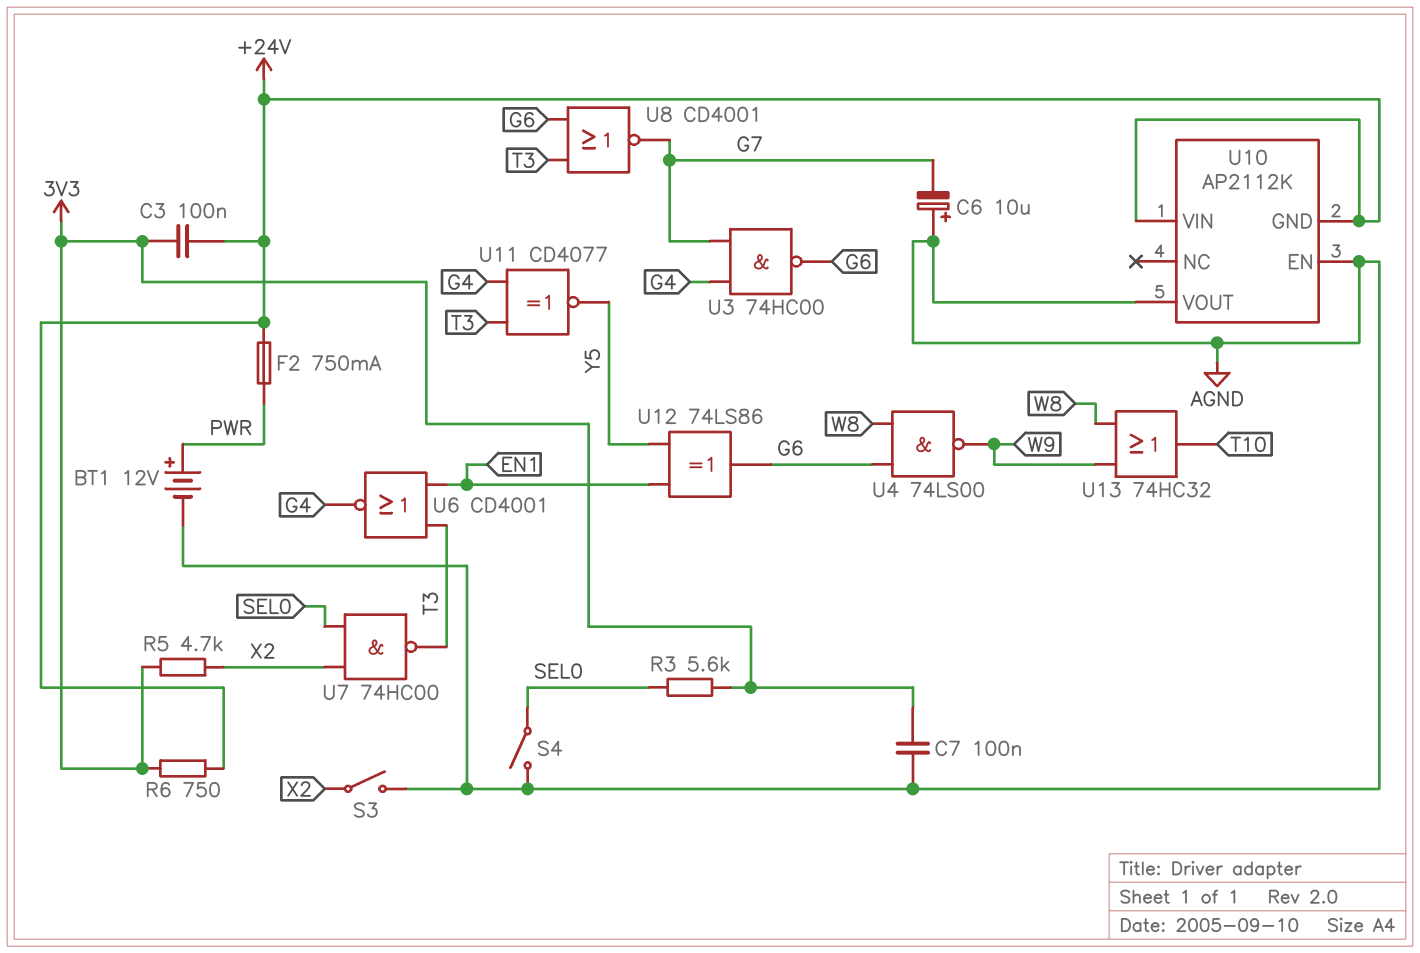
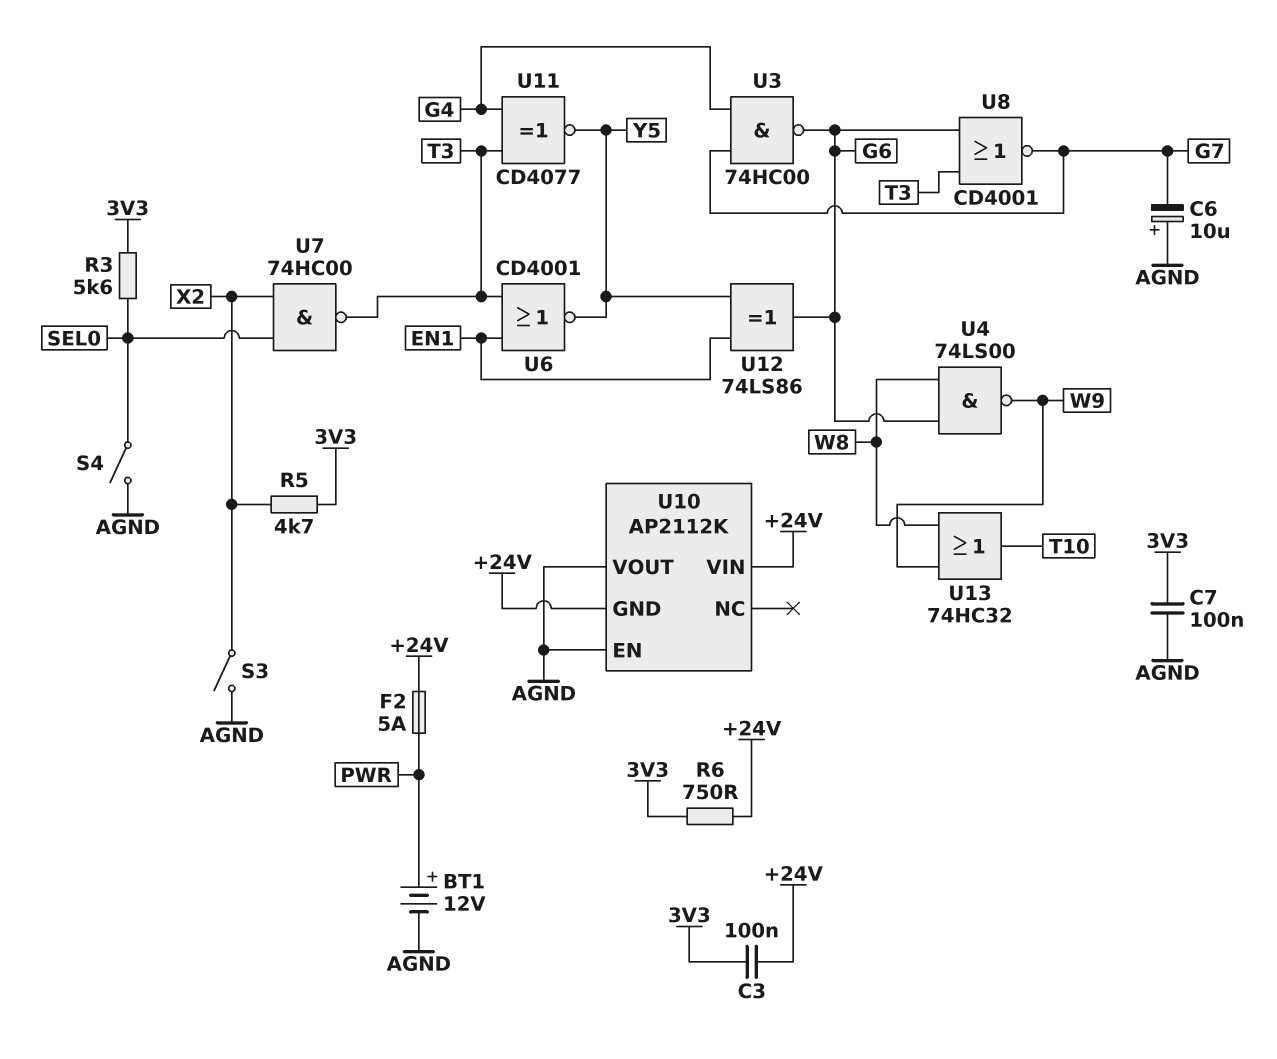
F2: 750mA (+24V, PWR) -> 5A (+24V, PWR)
U6: NOR CD4001 (in EN1, in T3, out G4) -> NOR CD4001 (in EN1, in T3, out Y5)

